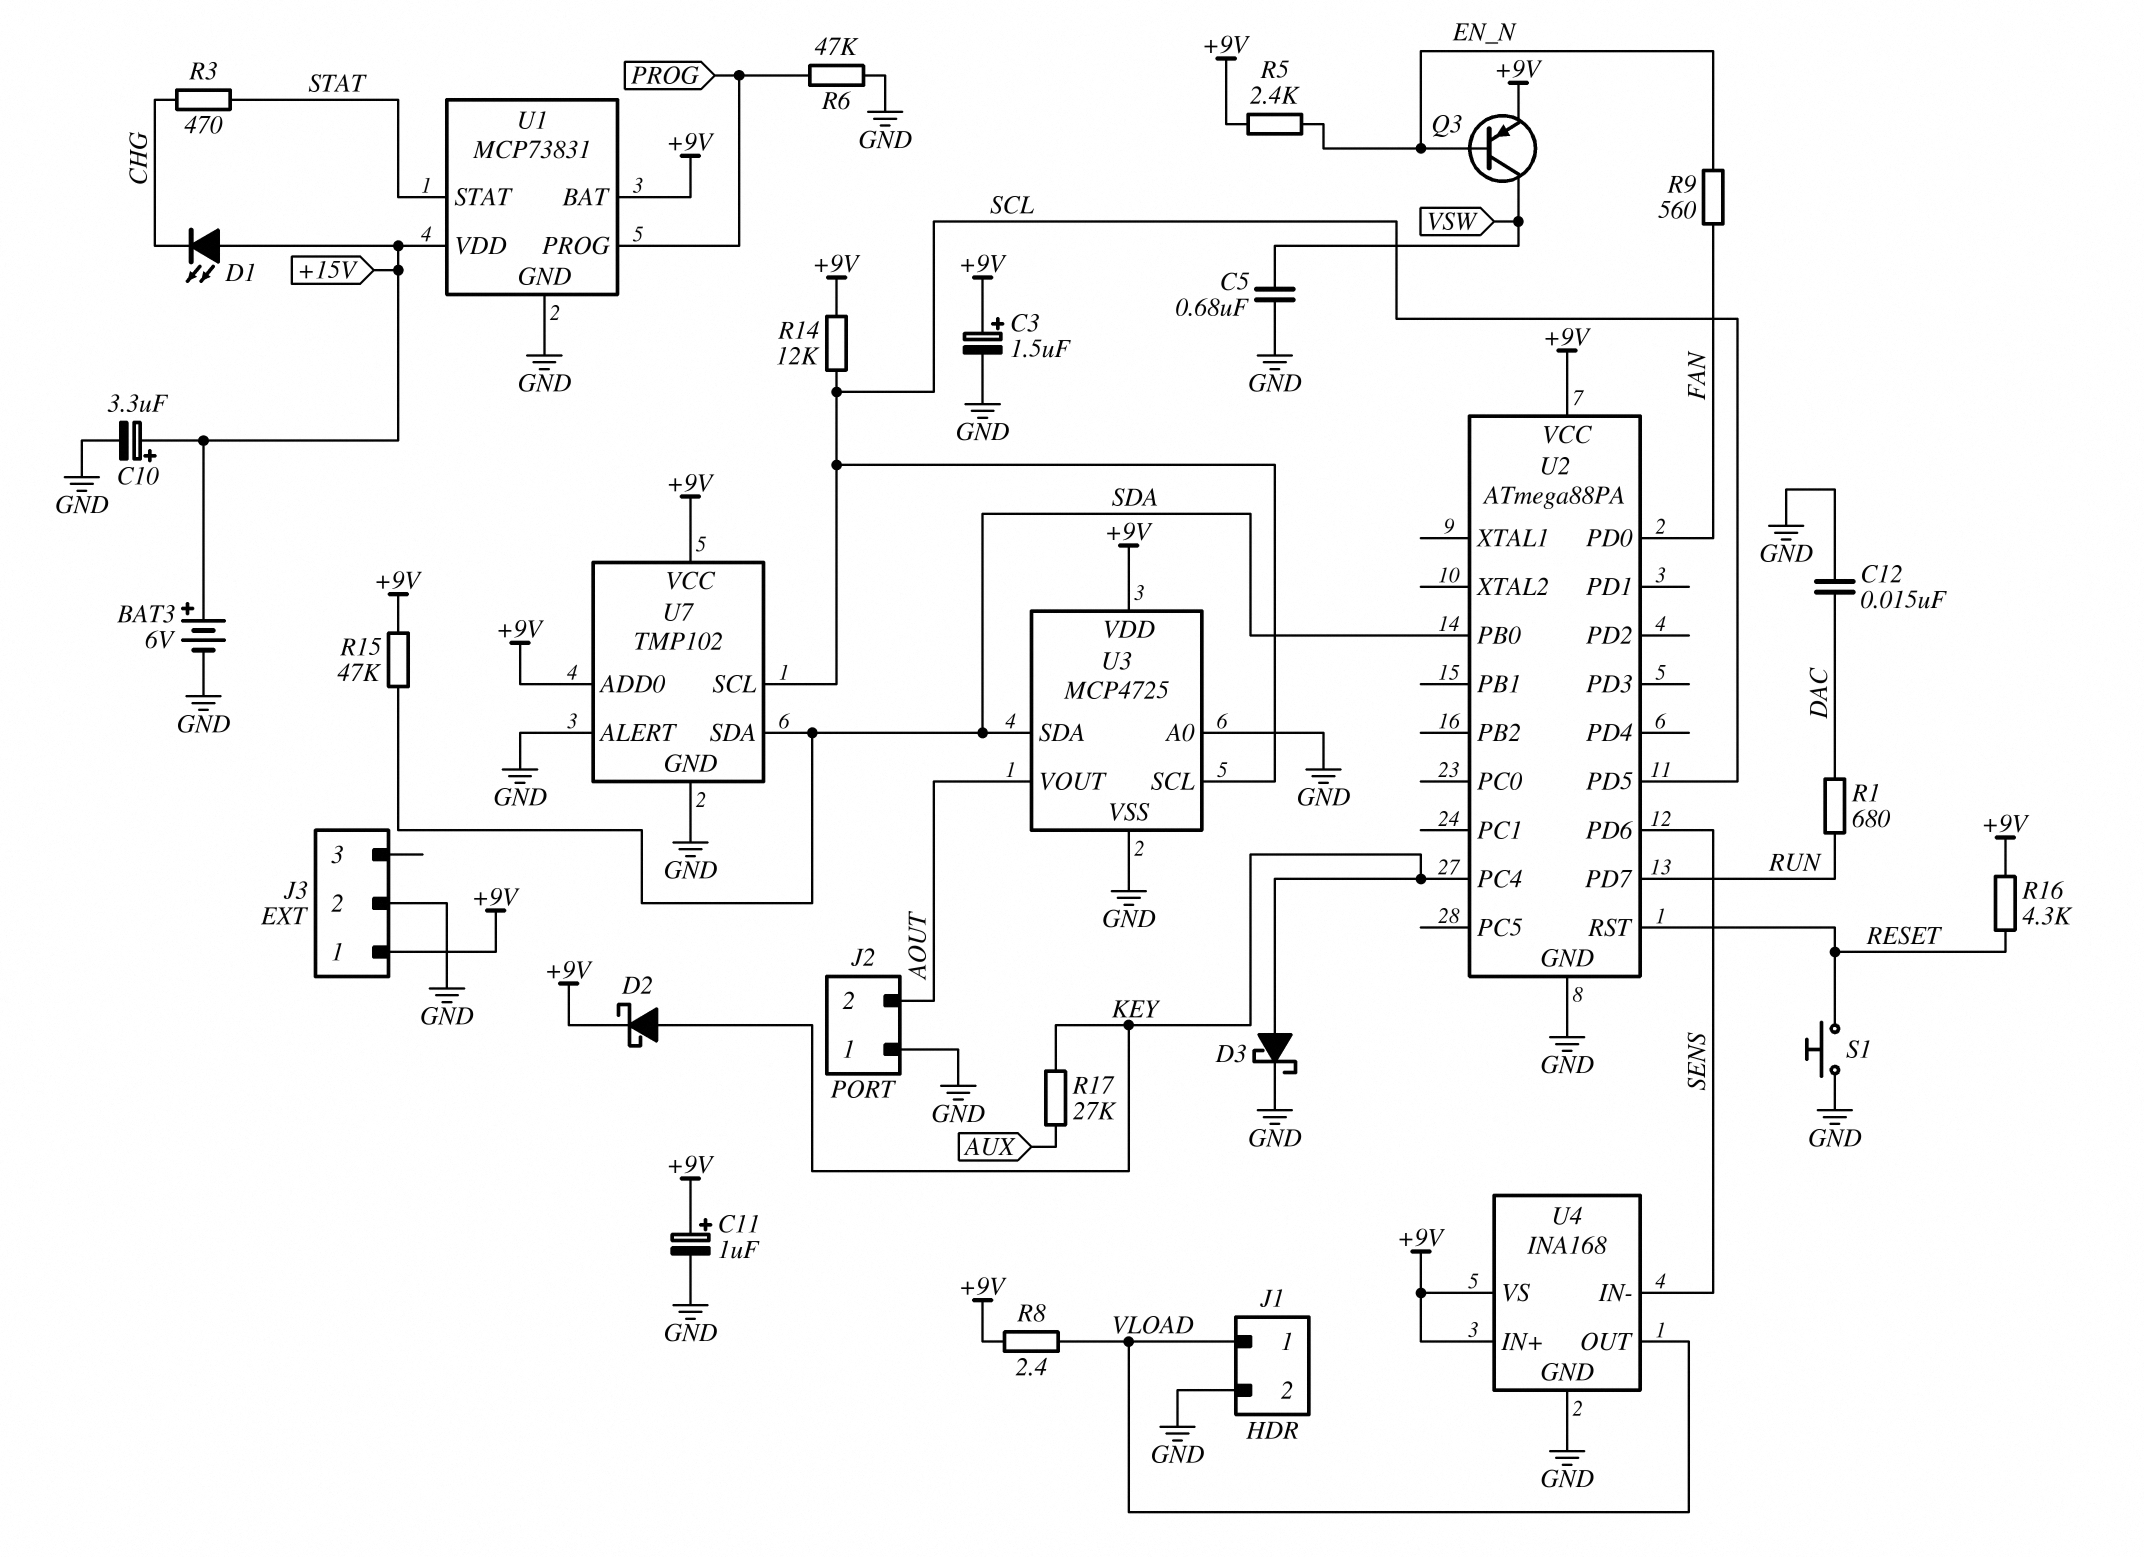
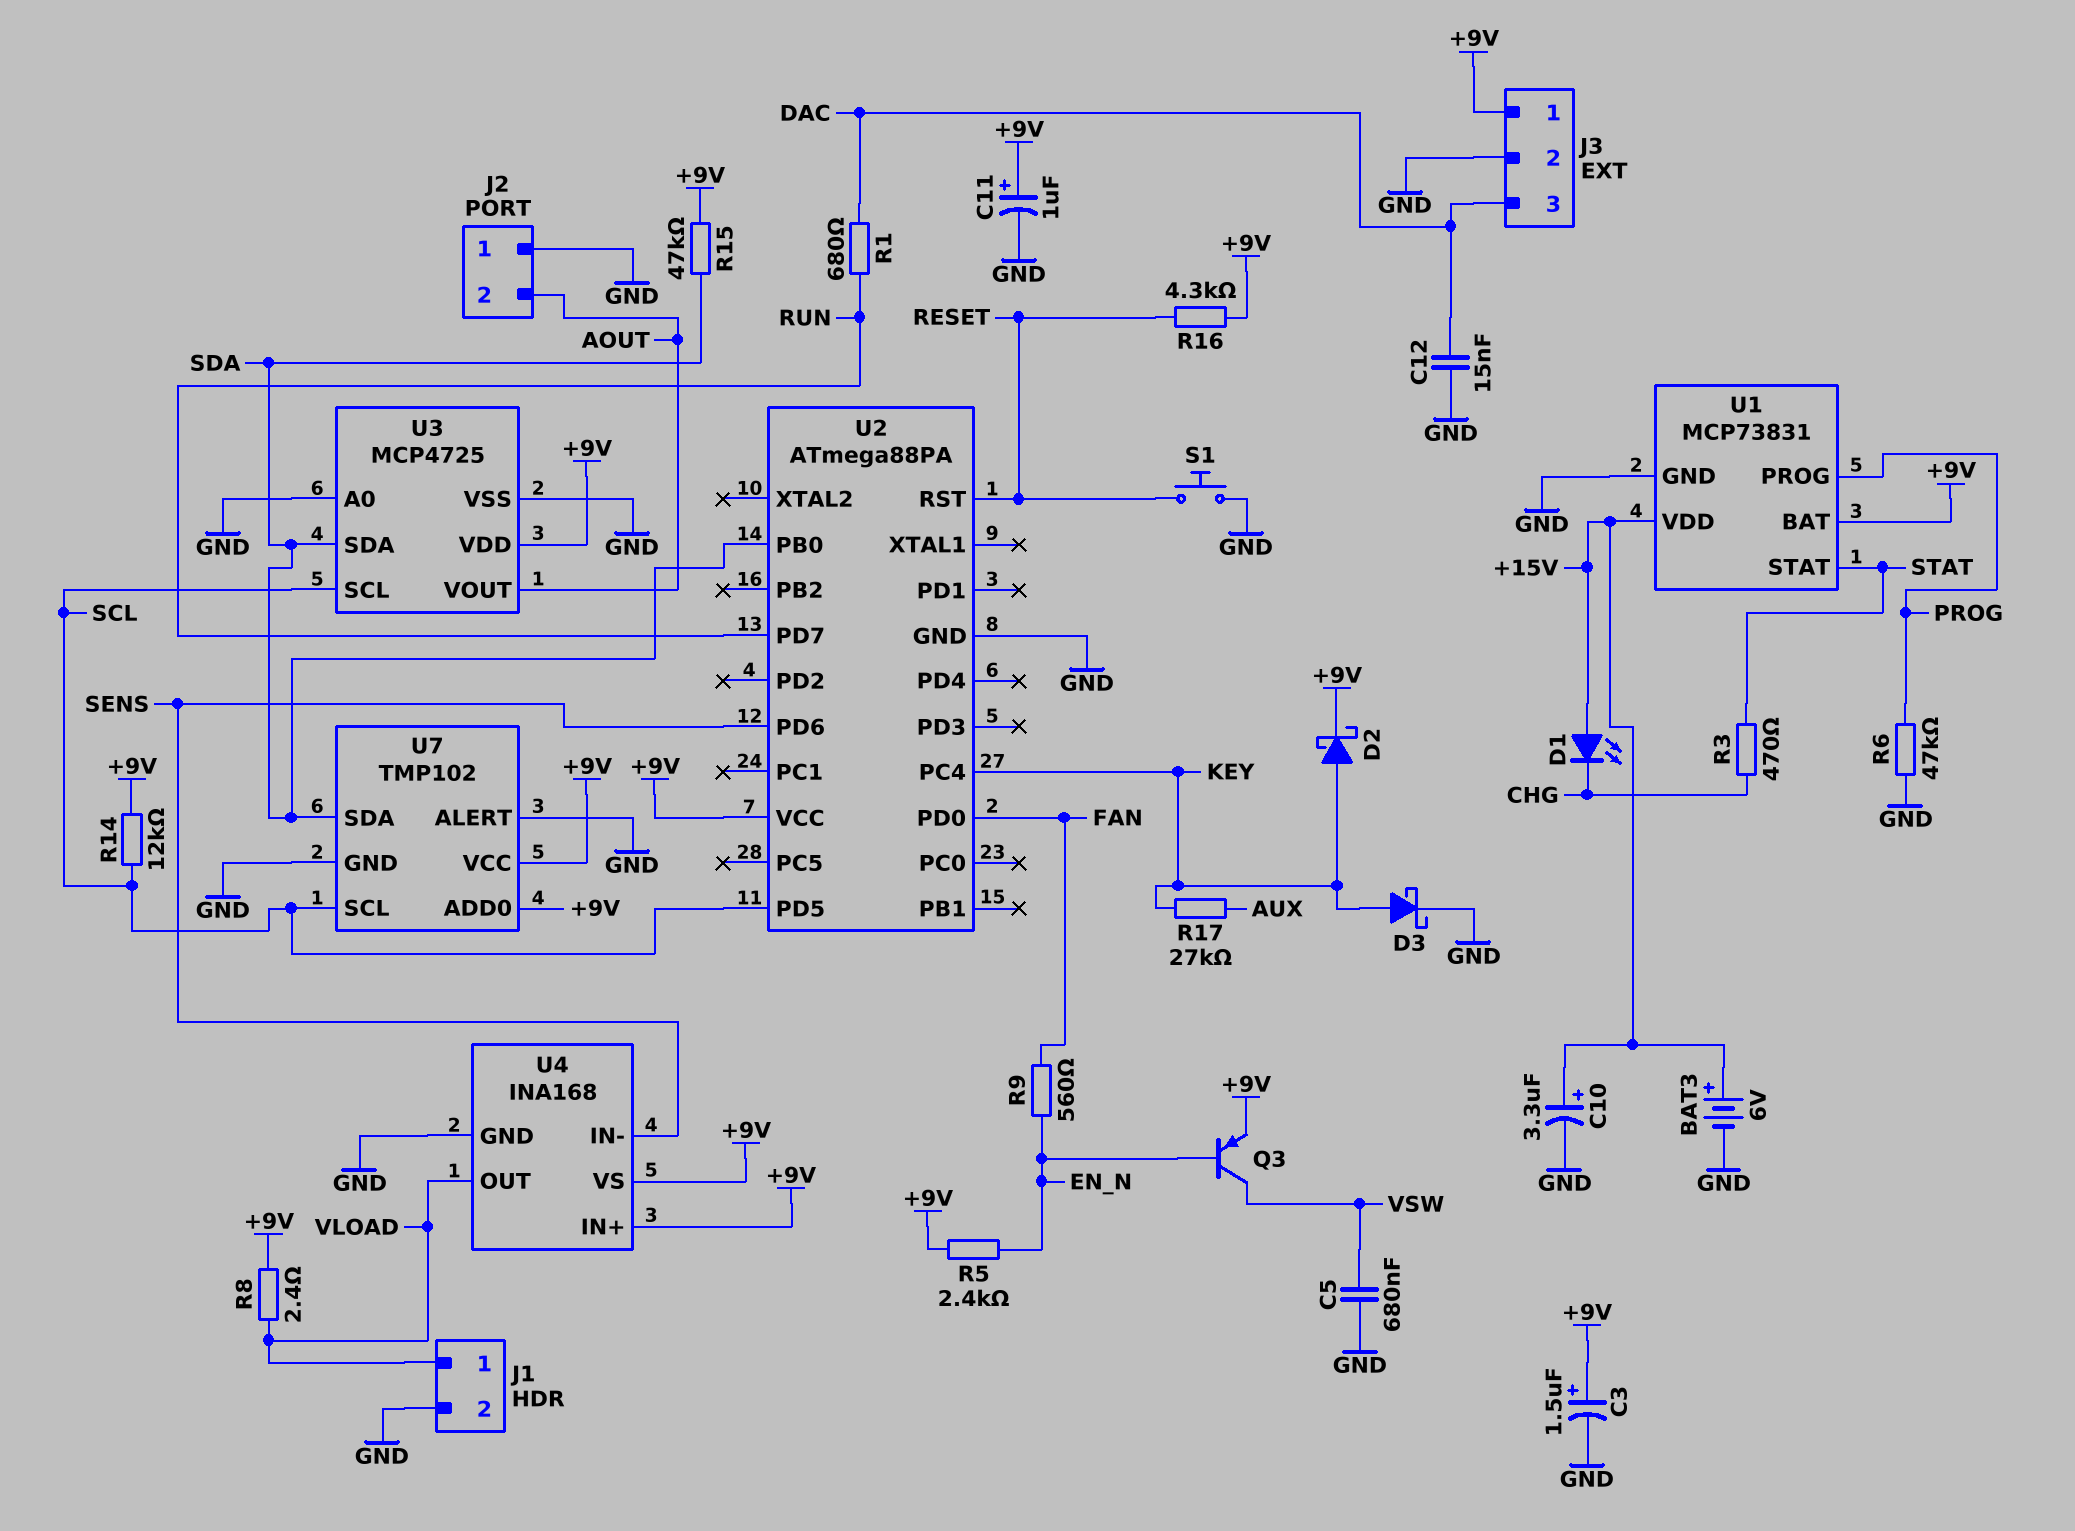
J3 pin 3: none -> DAC

